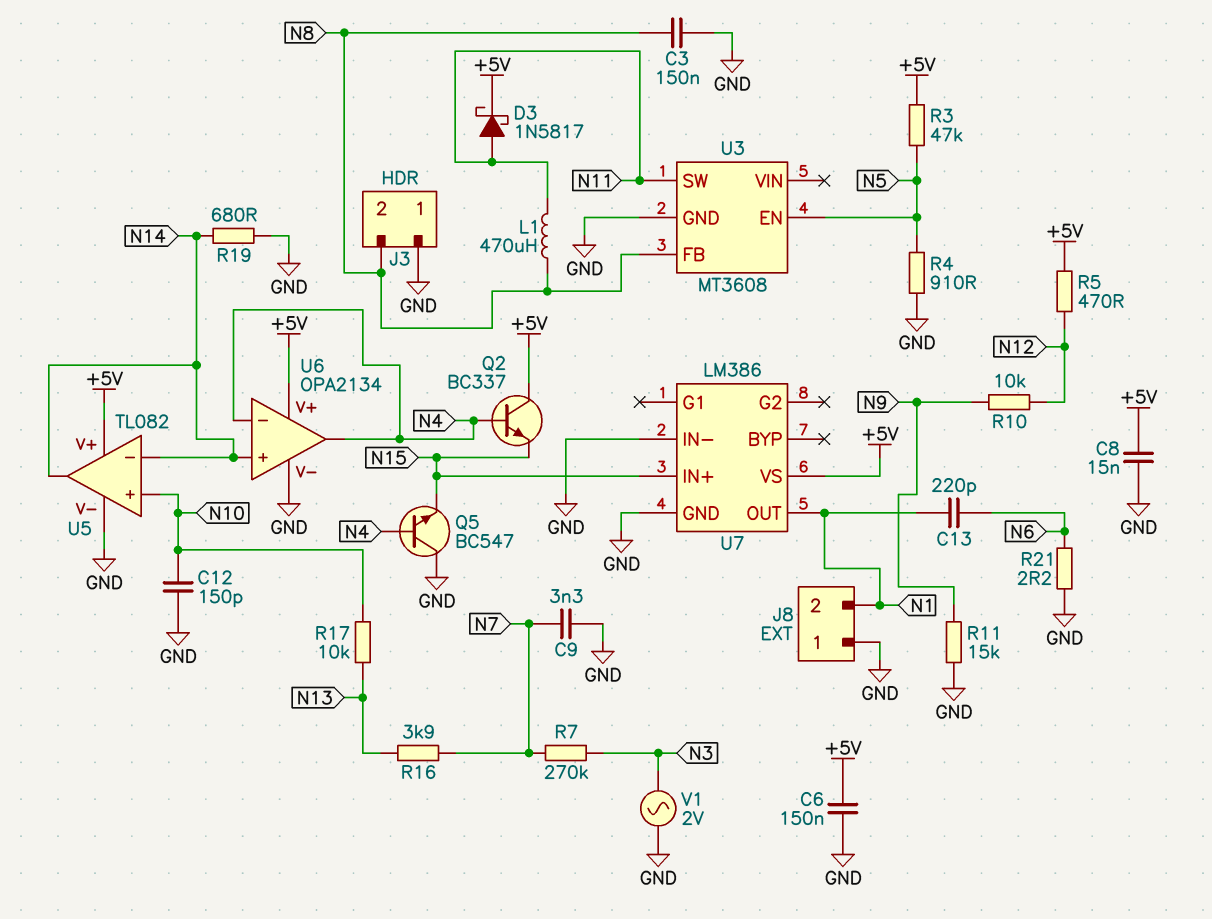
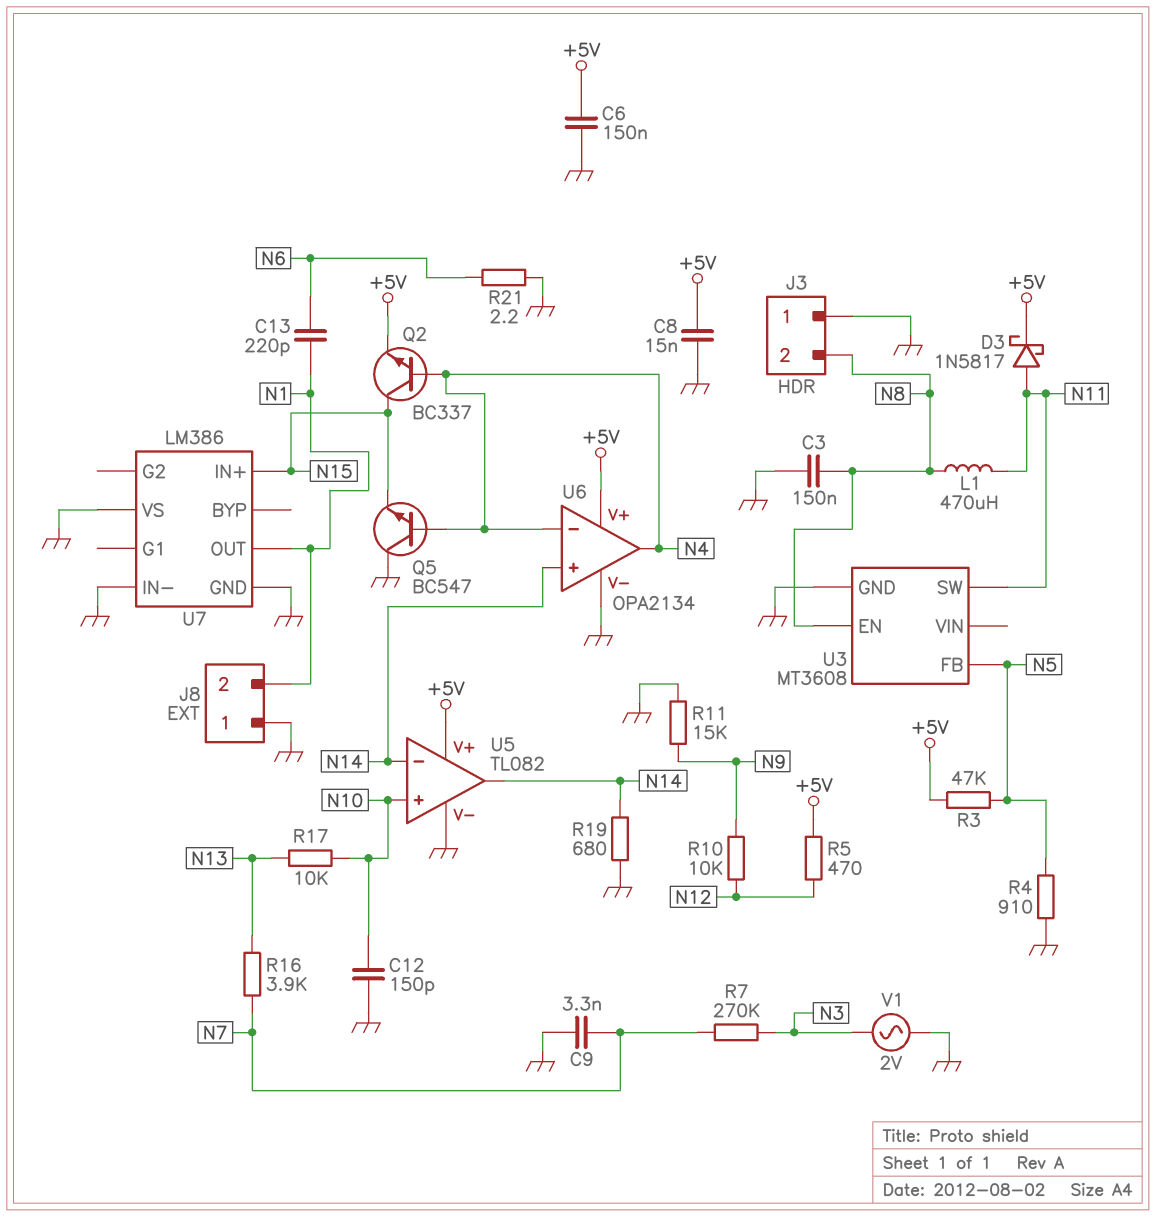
Q2: NPN BC337 (B N4, C +5V, E N15) -> NPN BC337 (B N4, C N15, E +5V)
U3 pin EN: N5 -> N8
U3 pin FB: N8 -> N5
U7 pin VS: +5V -> GND

